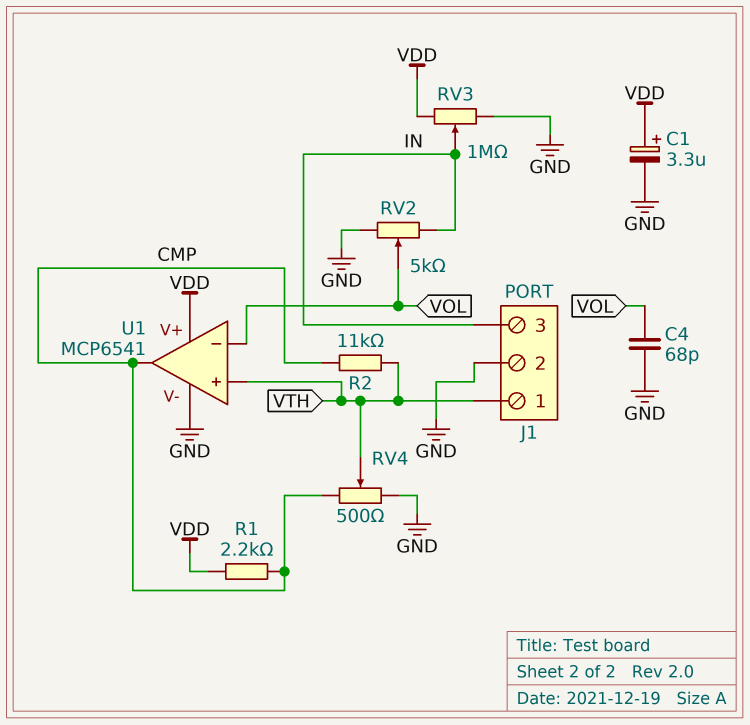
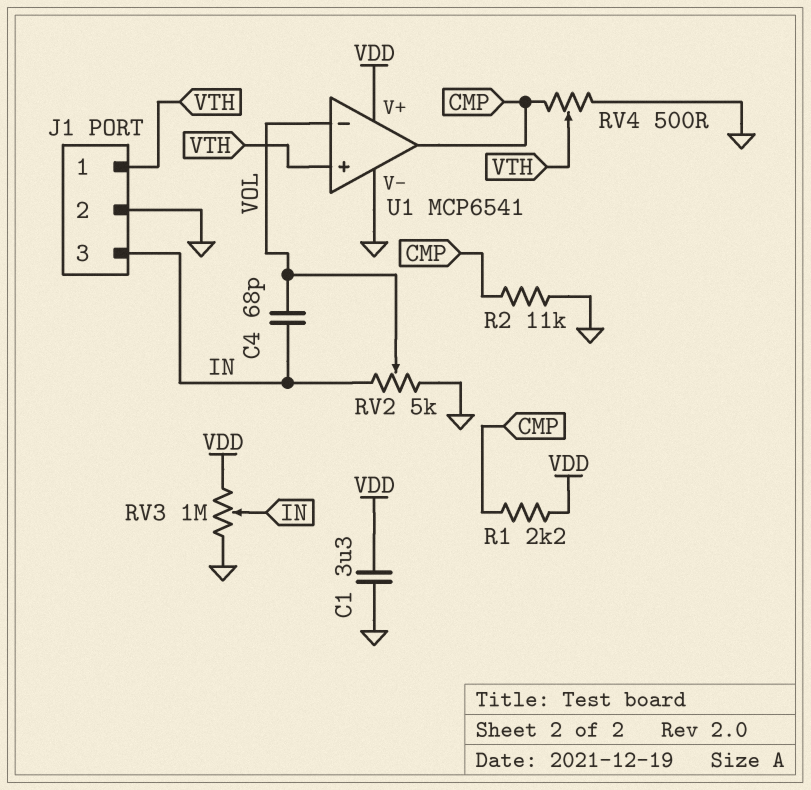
C1: 3.3uF (plus VDD, minus GND) -> 3.3uF (GND, VDD)
C4: 68pF (GND, VOL) -> 68pF (IN, VOL)
R2: 11k (CMP, VTH) -> 11k (CMP, GND)

